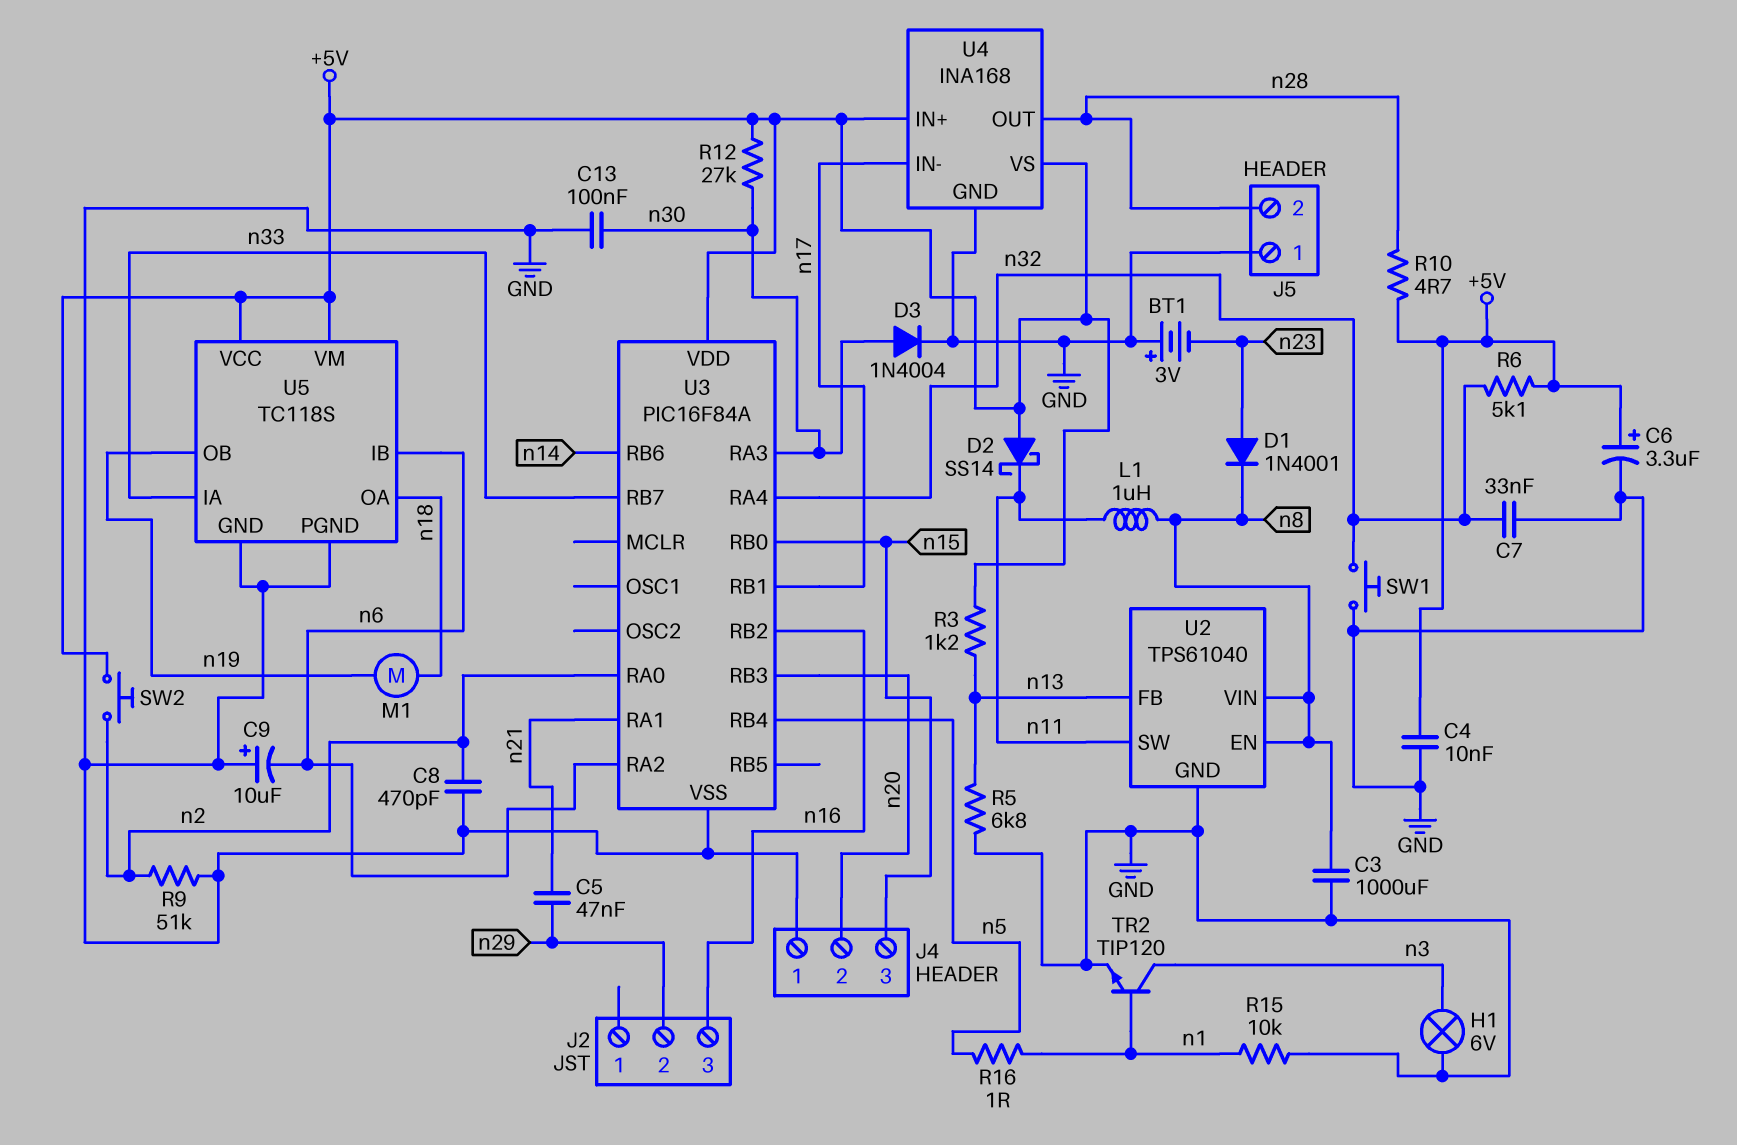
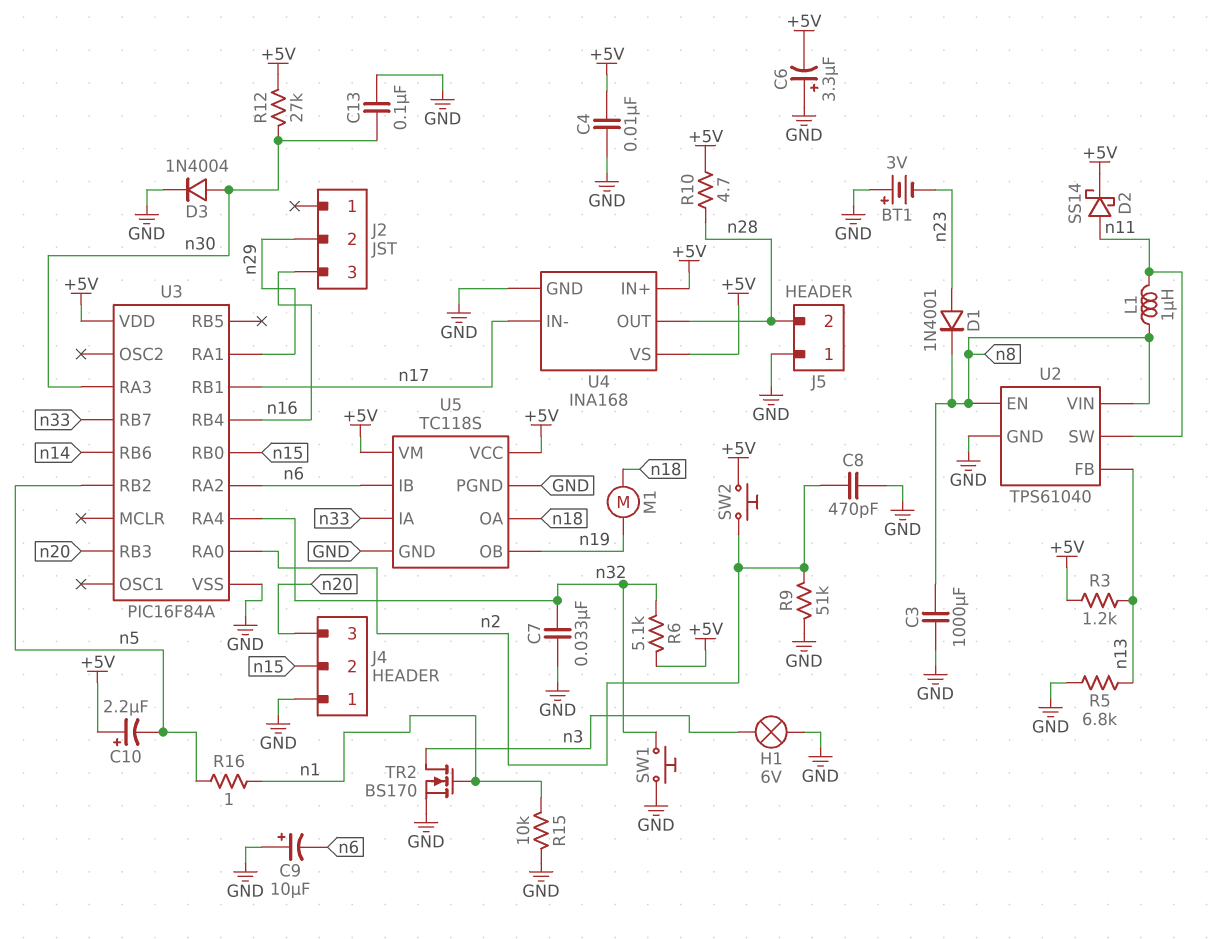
C5: 47nF (n21, n29) -> none
C6: 3.3uF (plus +5V, minus GND) -> 3.3uF (plus GND, minus +5V)
C10: none -> 2.2uF (plus +5V, minus n5)
D2: schottky SS14 (A +5V, K n11) -> schottky SS14 (A n11, K +5V)
J4 pin 2: n20 -> n15
J4 pin 3: n15 -> n20
TR2: NPN TIP120 (B n1, C n3, E GND) -> NMOS BS170 (G n1, D n3, S GND)
U3 pin RA1: n21 -> n29
U3 pin RB2: n16 -> n5
U3 pin RB4: n5 -> n16

